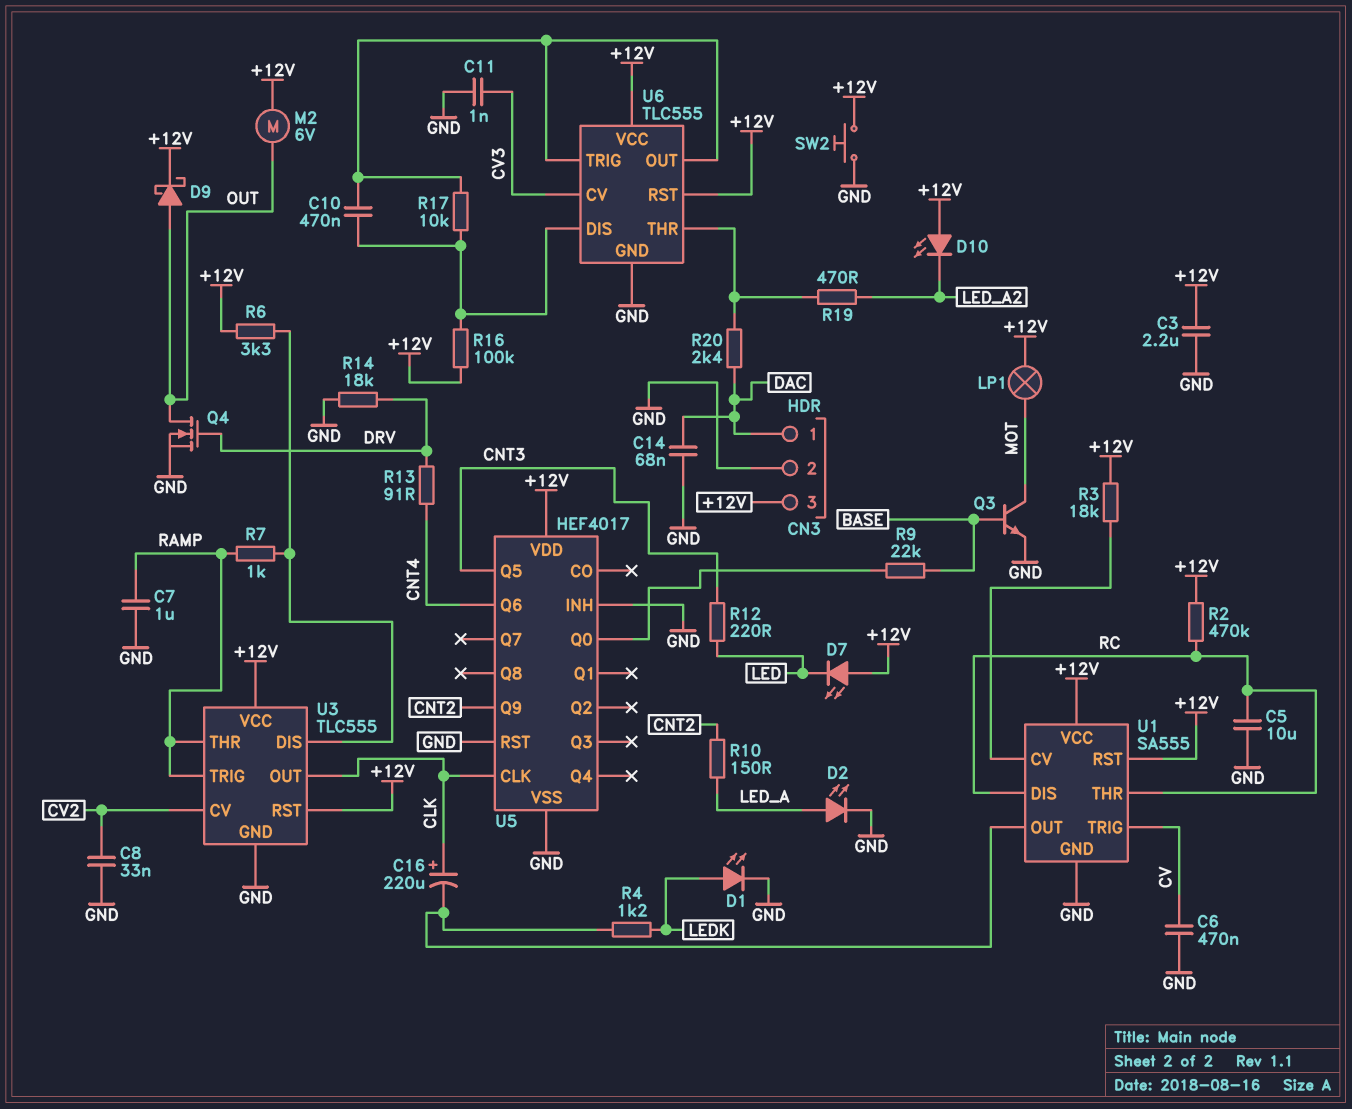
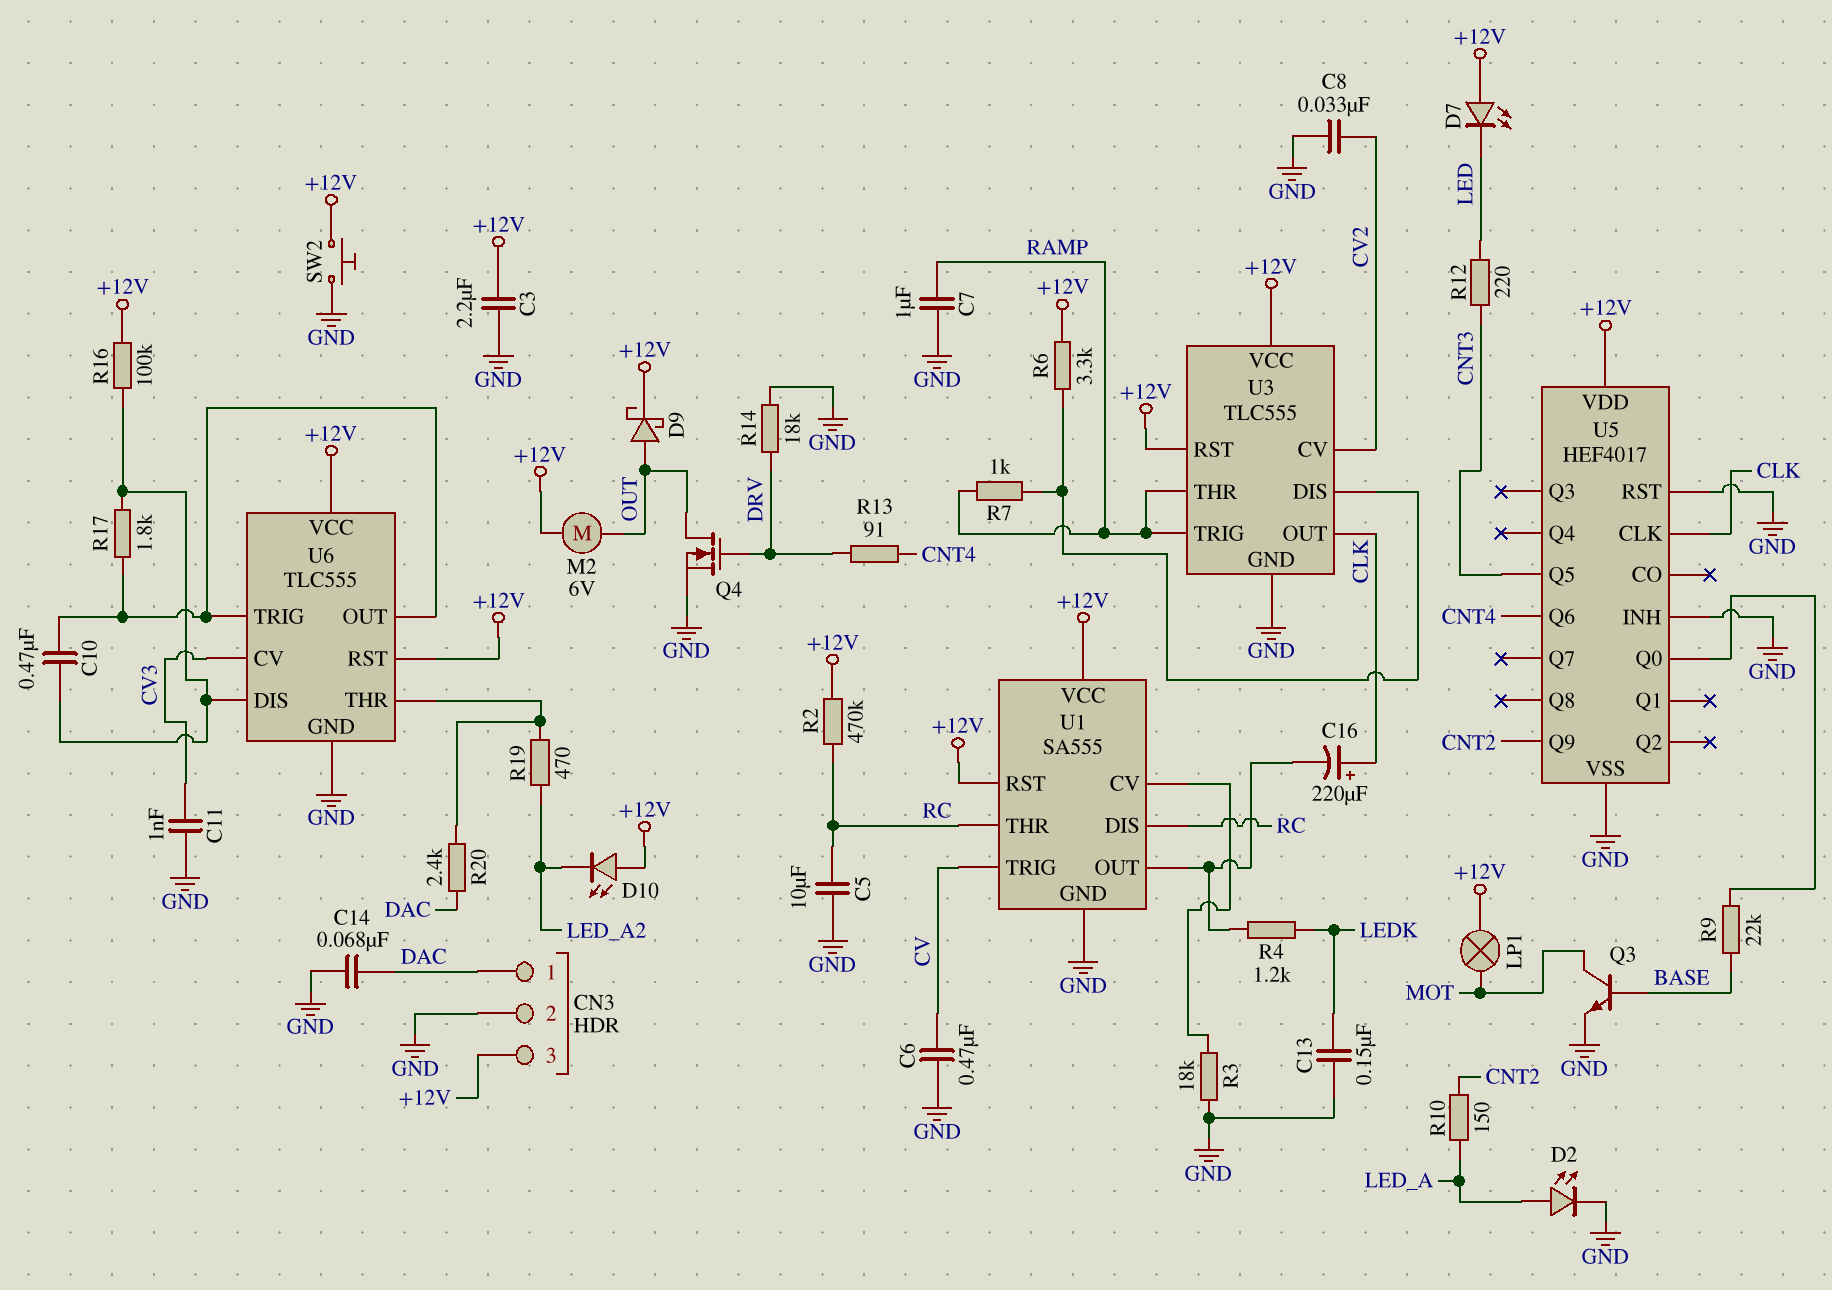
C13: none -> 150nF (GND, LEDK)
D1: LED (A LEDK, K GND) -> none
R3: 18k (+12V, U1/CV) -> 18k (GND, U1/CV)
R17: 10k (U6/DIS, U6/OUT) -> 1.8k (U6/DIS, U6/OUT)

